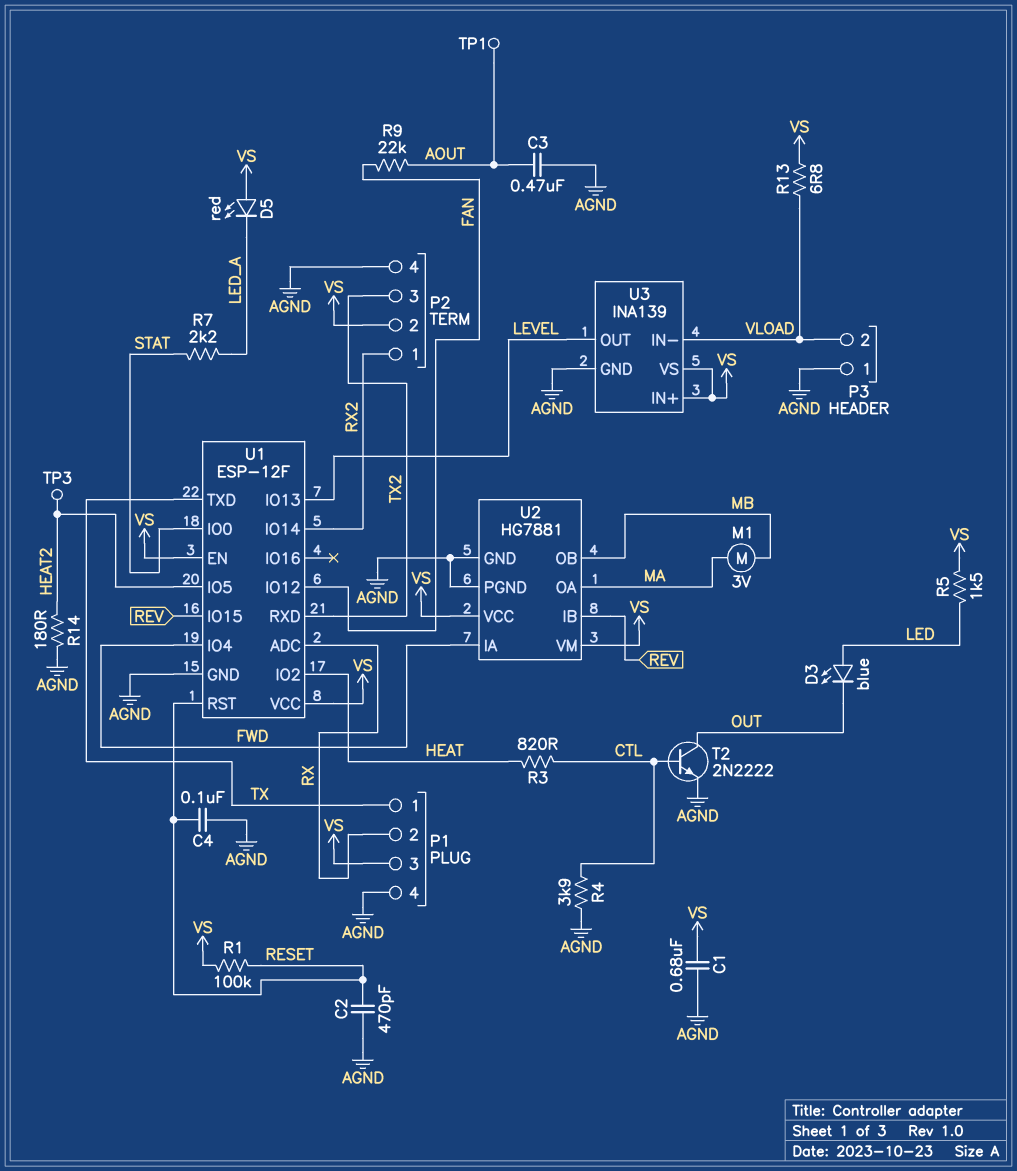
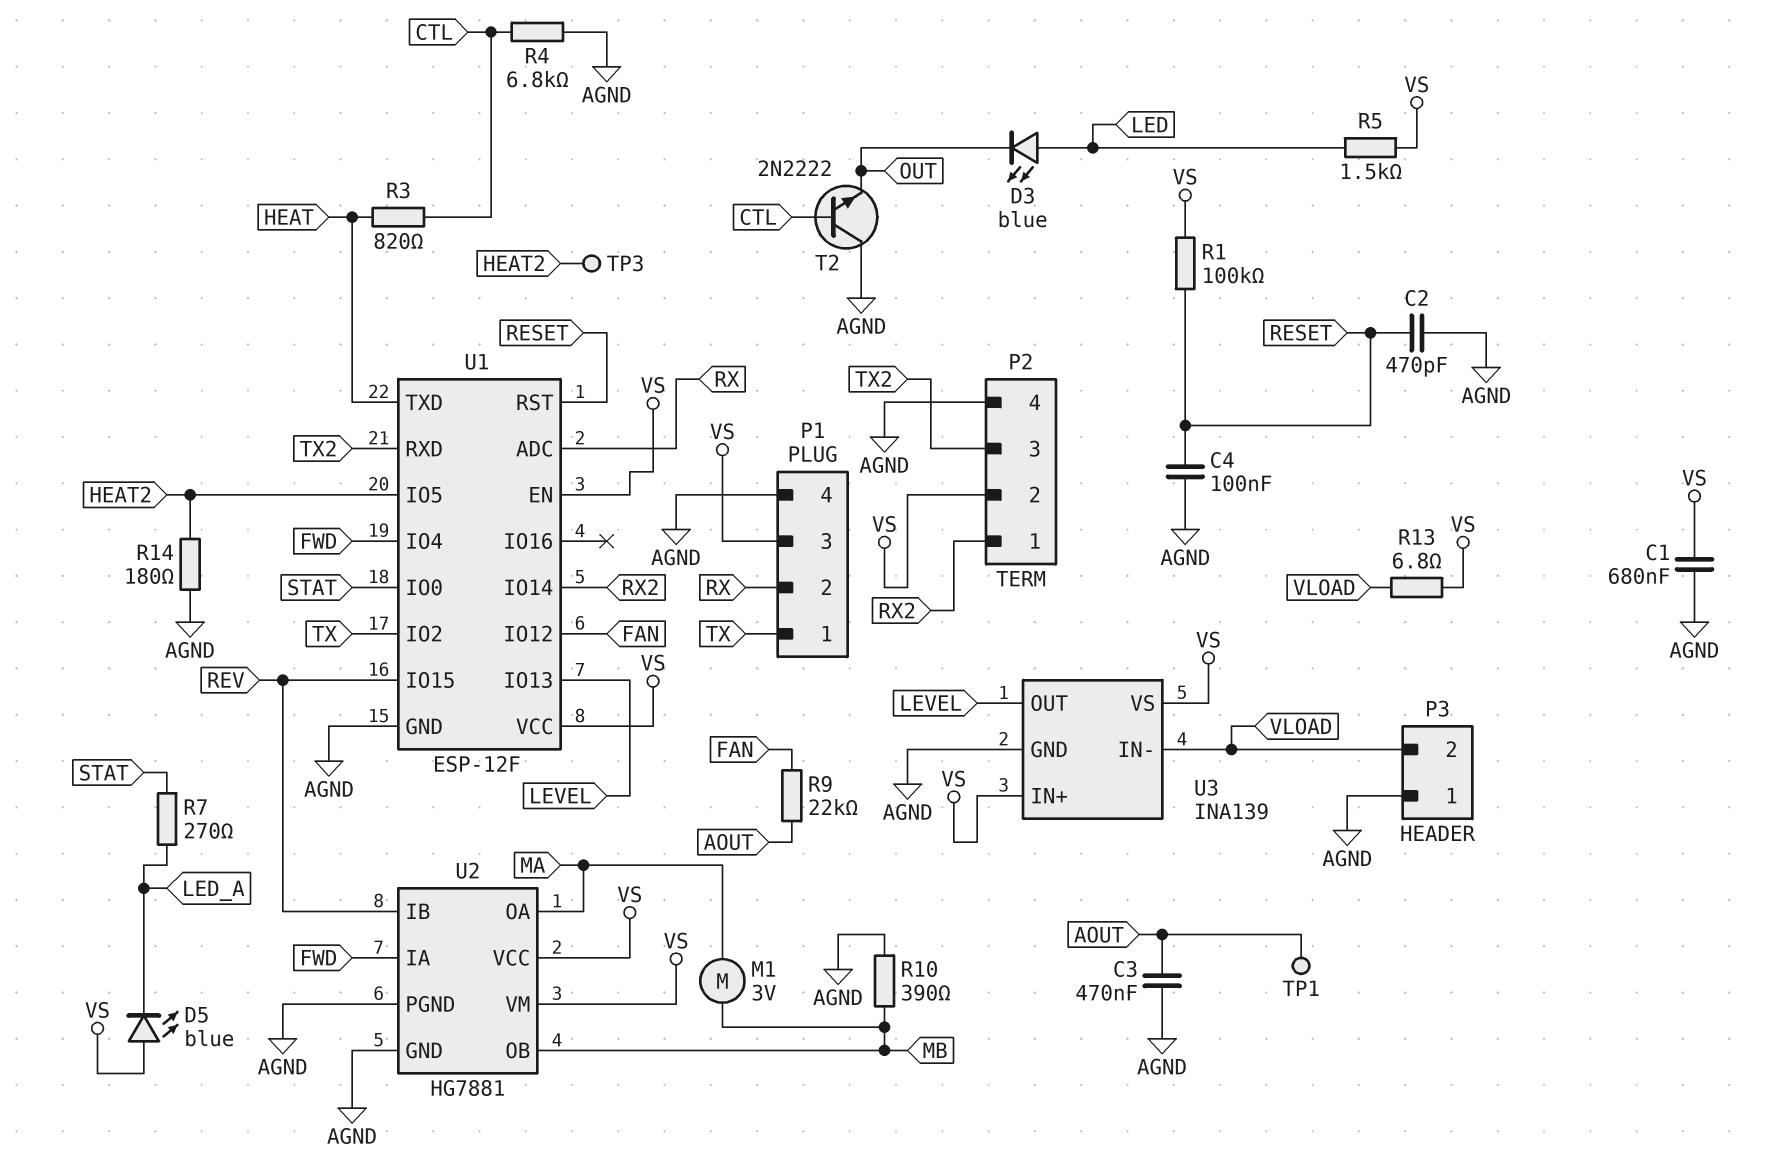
D5: LED red (A VS, K LED_A) -> LED blue (A VS, K LED_A)
R4: 3.9k (AGND, CTL) -> 6.8k (AGND, CTL)
R7: 2.2k (LED_A, STAT) -> 270 (LED_A, STAT)
R10: none -> 390 (AGND, MB)
T2: NPN 2N2222 (B CTL, C OUT, E AGND) -> NPN 2N2222 (B CTL, C AGND, E OUT)
U1 pin IO2: HEAT -> TX
U1 pin TXD: TX -> HEAT

